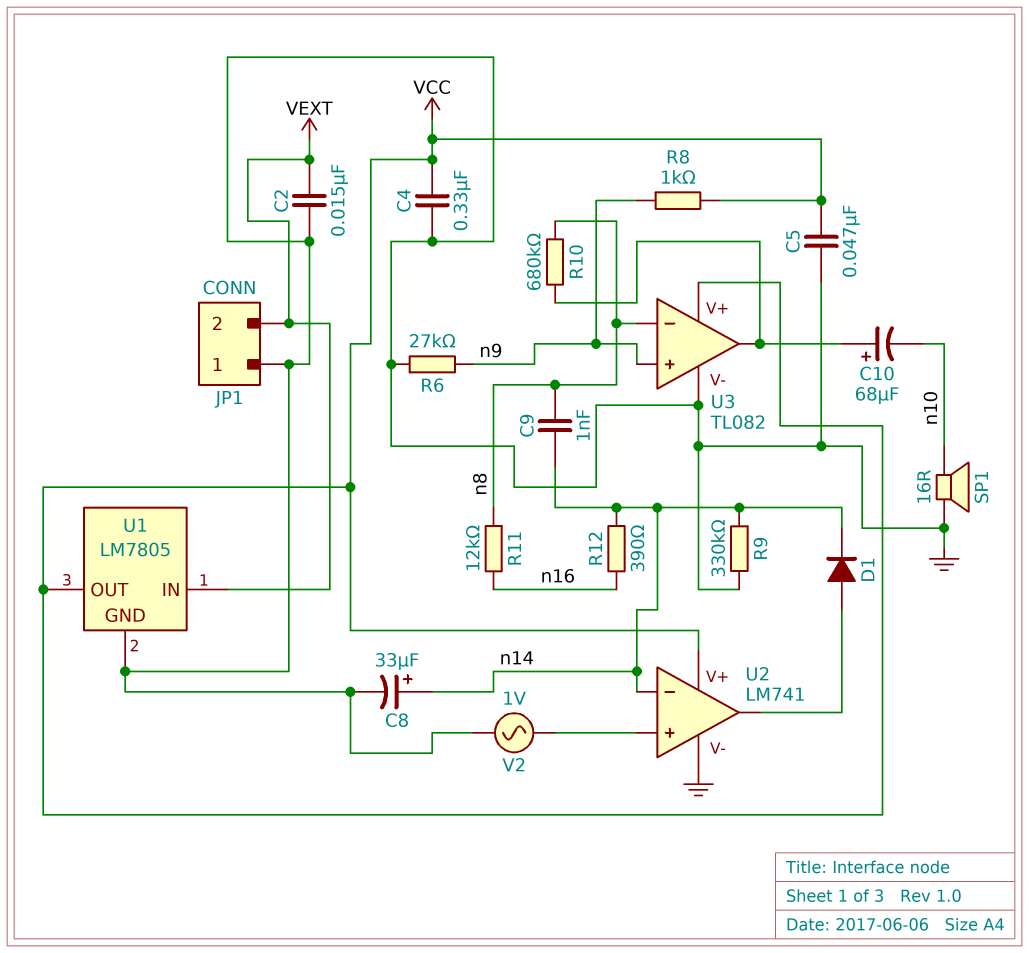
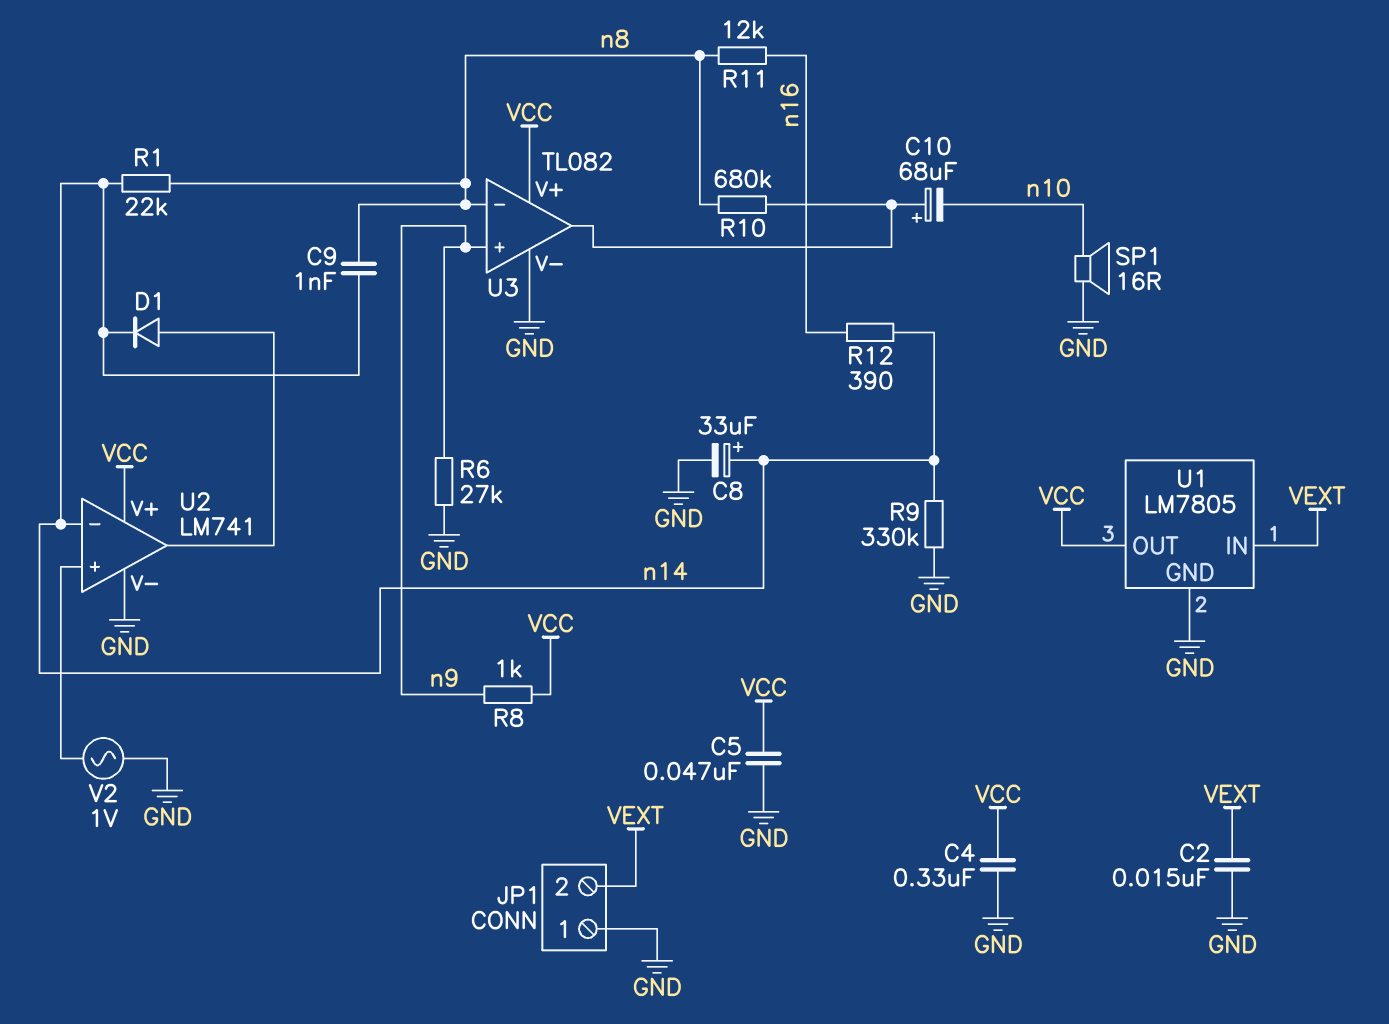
R1: none -> 22k (n8, n14)

